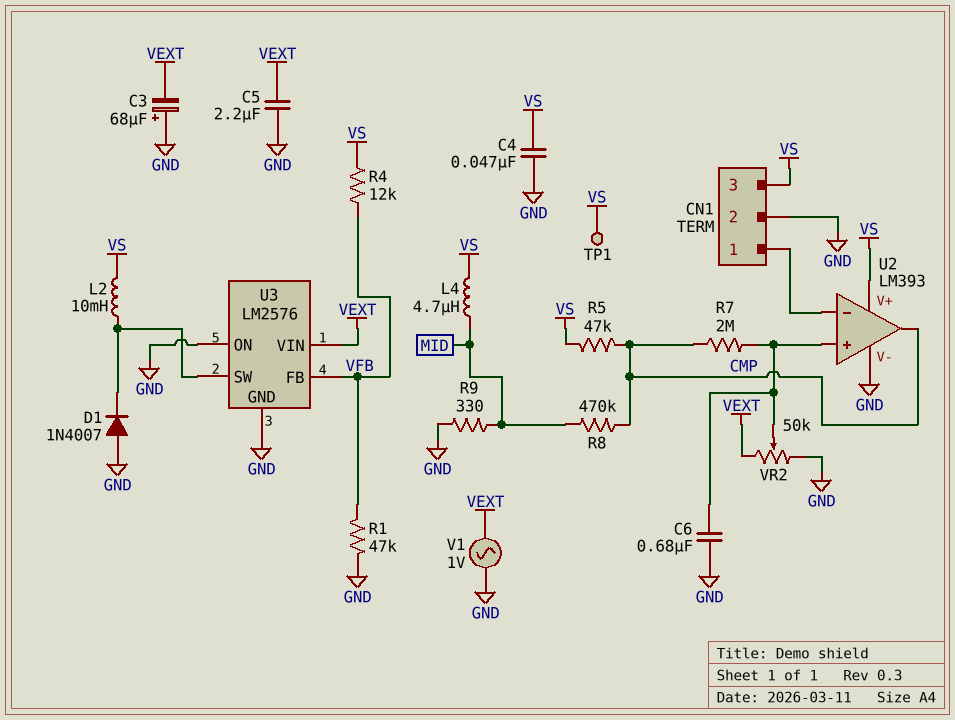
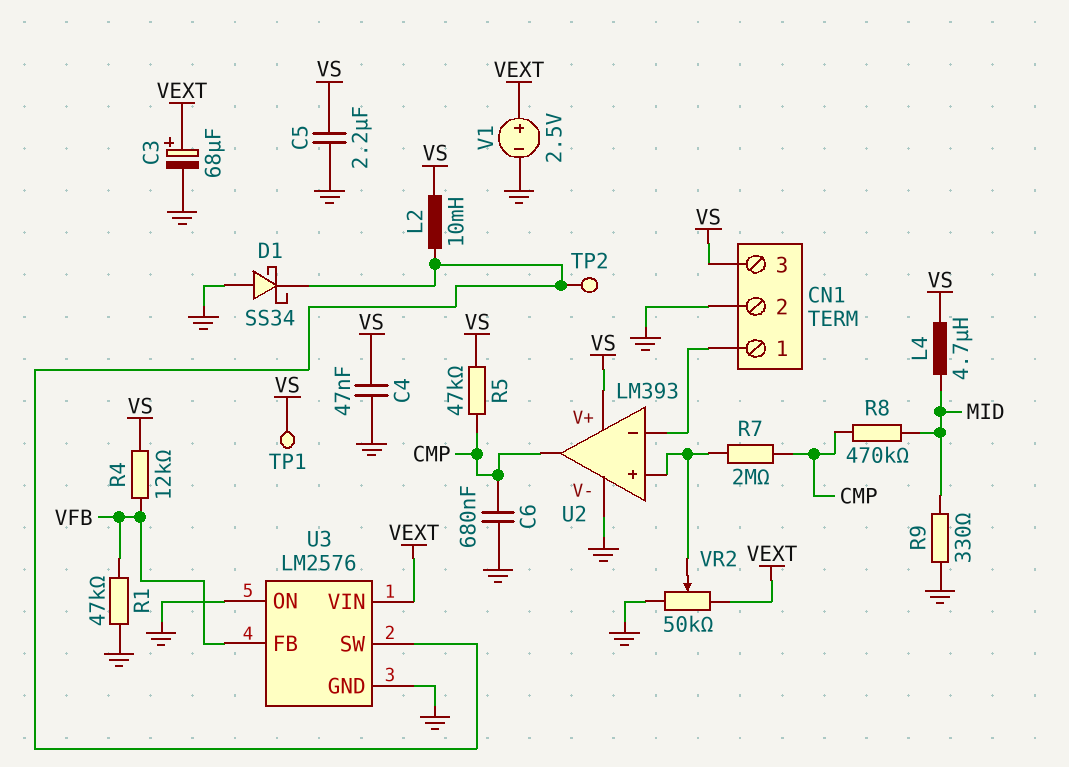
C3: 68uF (plus GND, minus VEXT) -> 68uF (plus VEXT, minus GND)
C5: 2.2uF (GND, VEXT) -> 2.2uF (GND, VS)
C6: 680nF (GND, U2/in+) -> 680nF (CMP, GND)
D1: diode 1N4007 (A GND, K U3/SW) -> schottky SS34 (A GND, K U3/SW)
TP2: none -> test point (U3/SW)
V1: AC 1V (GND, VEXT) -> 2.5V (plus VEXT, minus GND)

